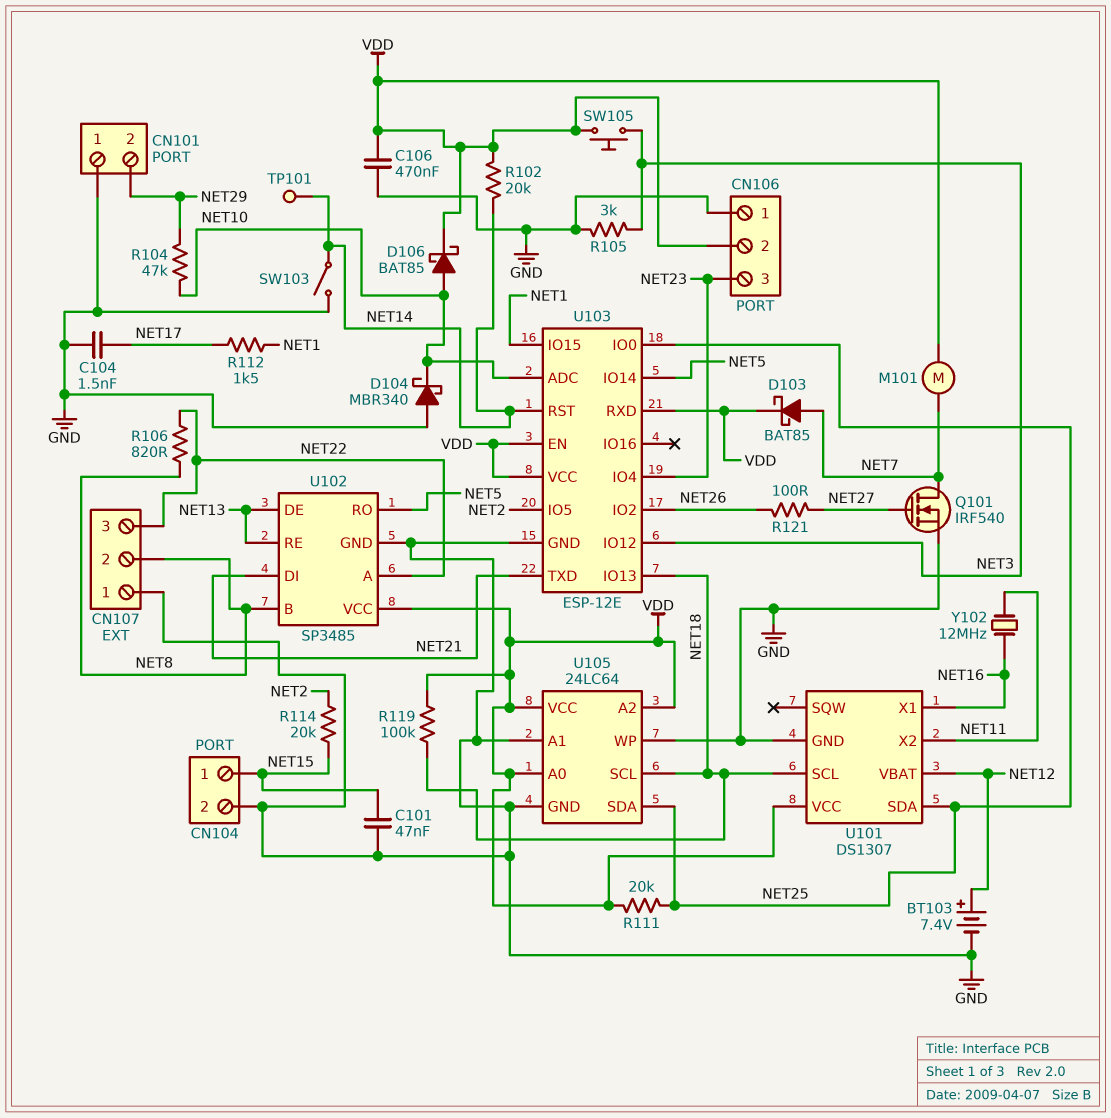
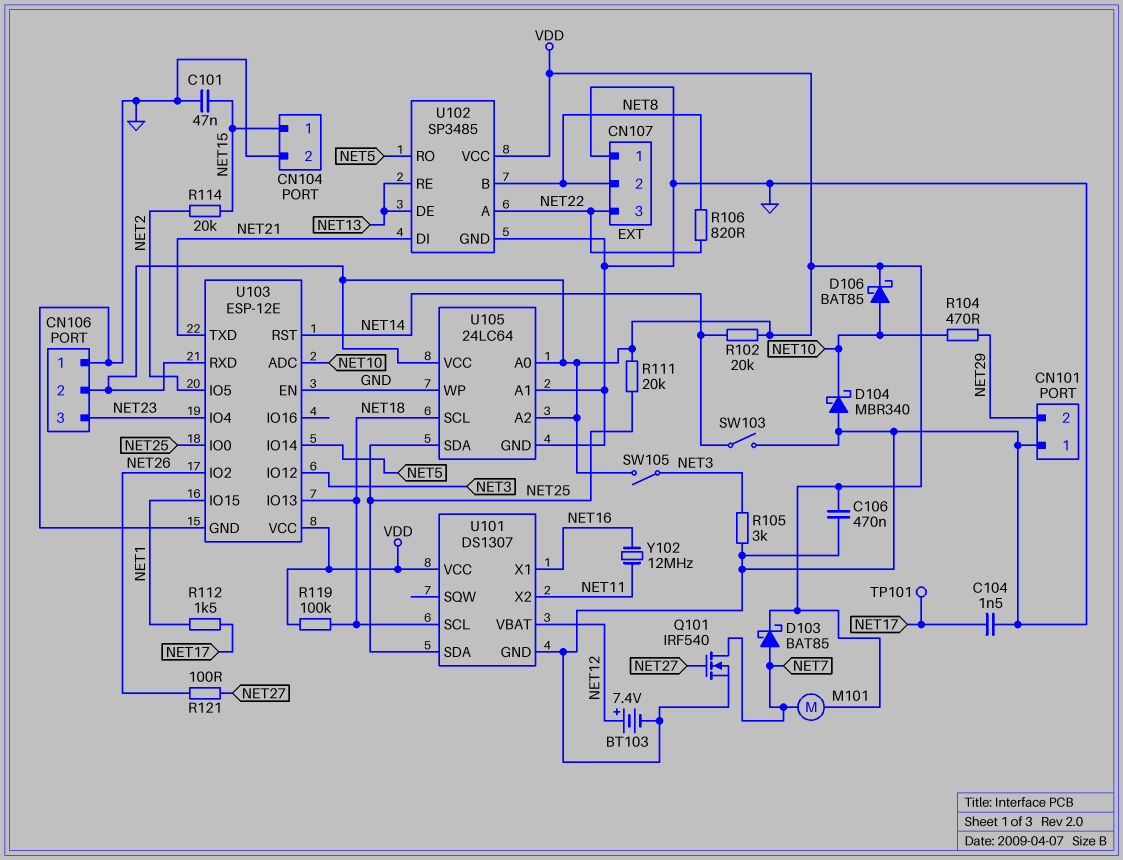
R104: 47k (NET10, NET29) -> 470 (NET10, NET29)
SW105: button (NET3, VDD) -> switch (NET3, VDD)
TP101: test point (NET14) -> test point (NET17)
U103 pin EN: VDD -> GND

